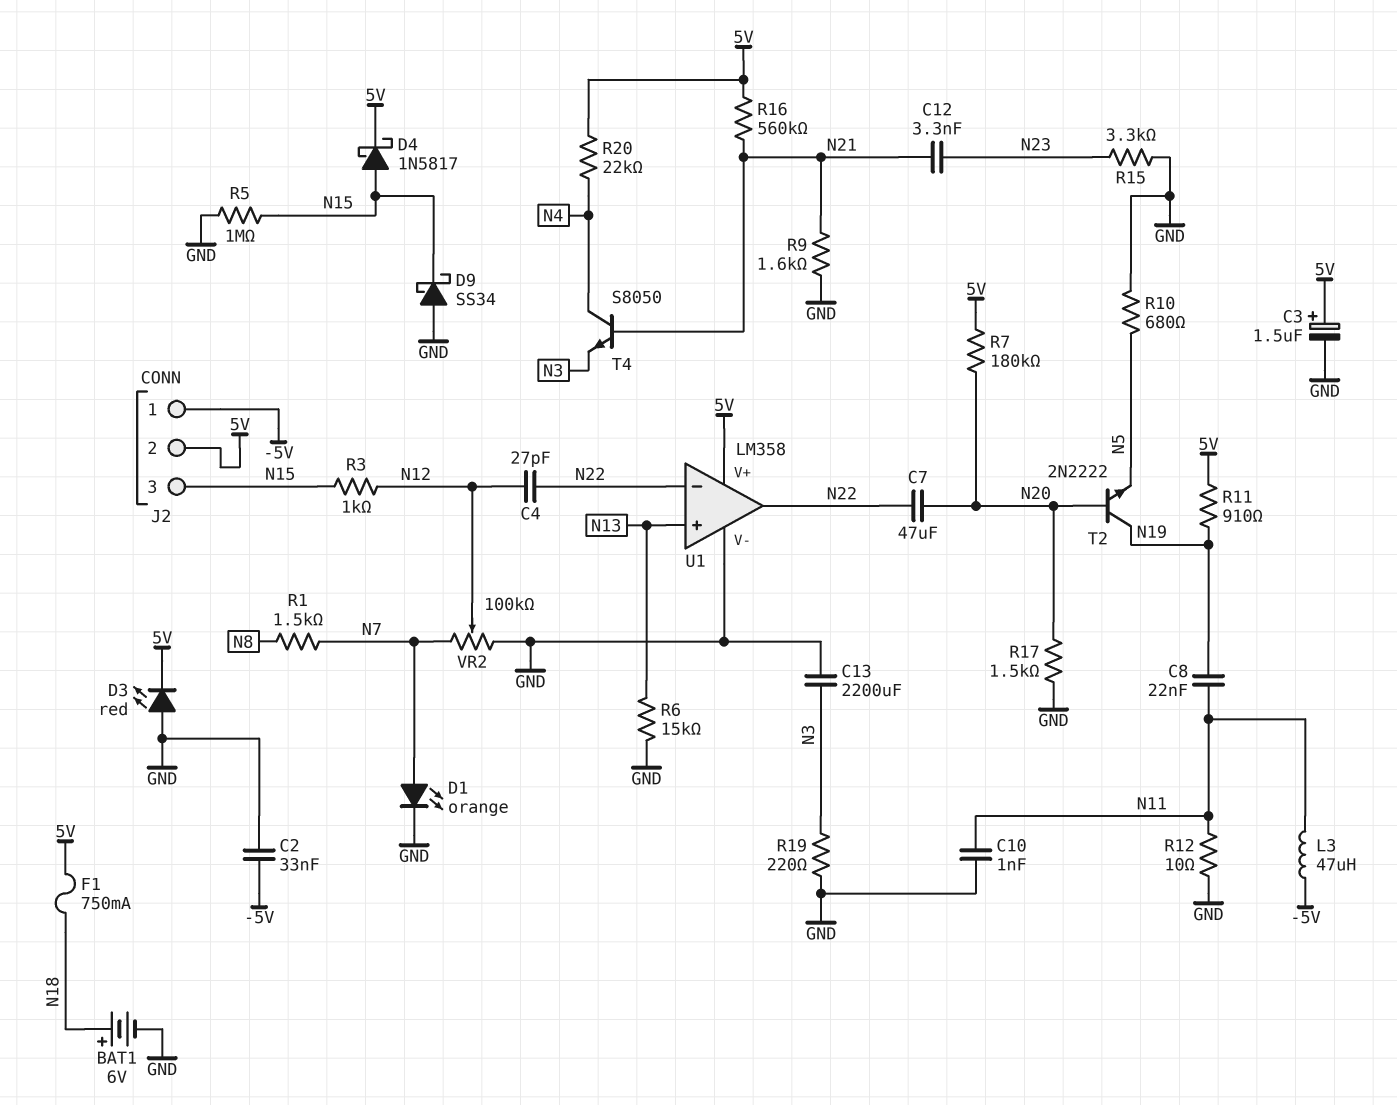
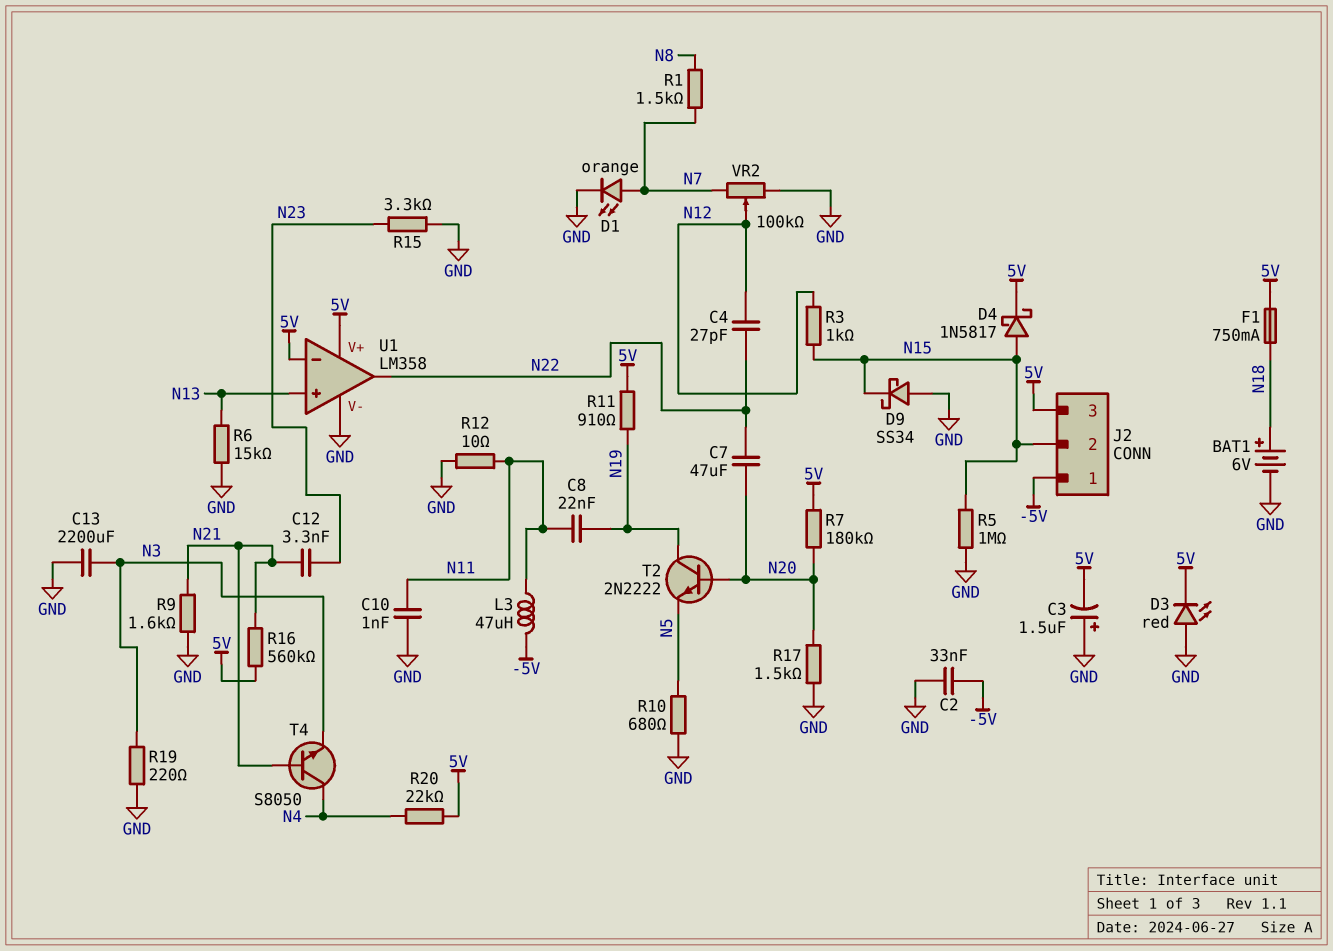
C3: 1.5uF (plus 5V, minus GND) -> 1.5uF (plus GND, minus 5V)
J2 pin 2: 5V -> N15
J2 pin 3: N15 -> 5V
U1 pin in-: N22 -> 5V

